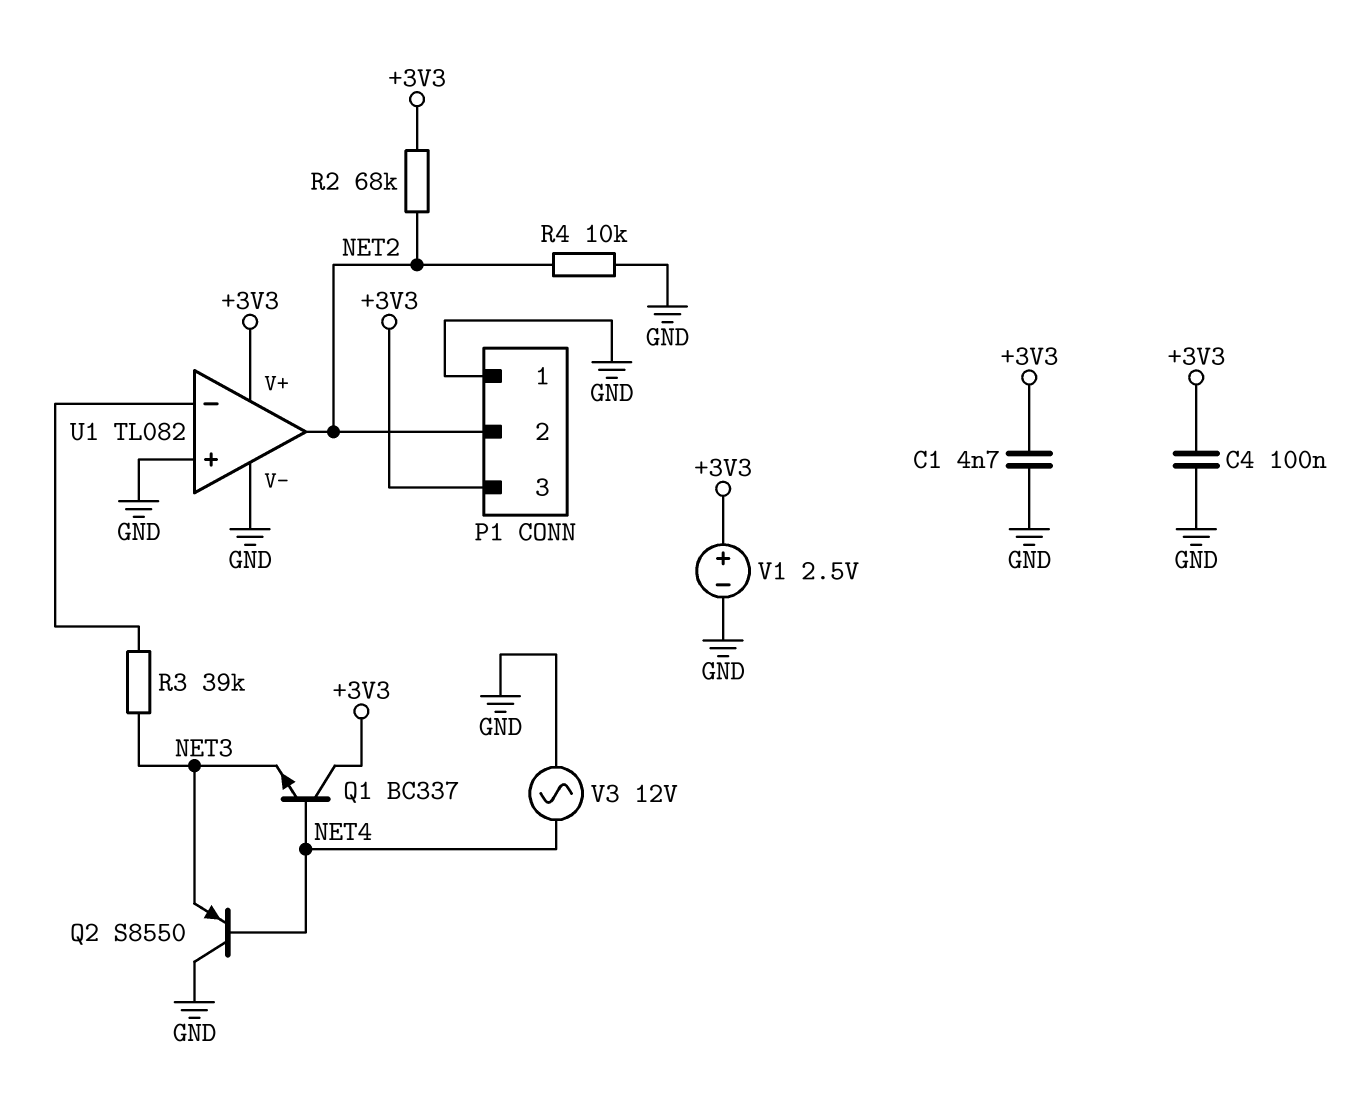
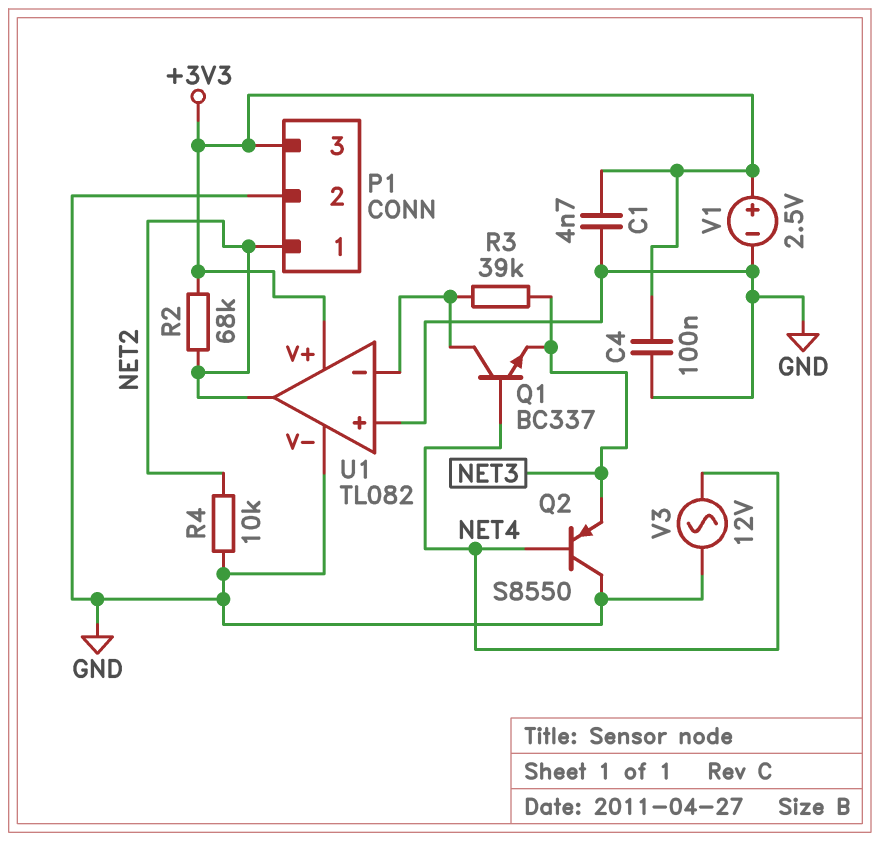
P1 pin 1: GND -> NET2
P1 pin 2: NET2 -> GND
Q1: NPN BC337 (B NET4, C +3V3, E NET3) -> NPN BC337 (B NET4, C U1/in-, E NET3)

